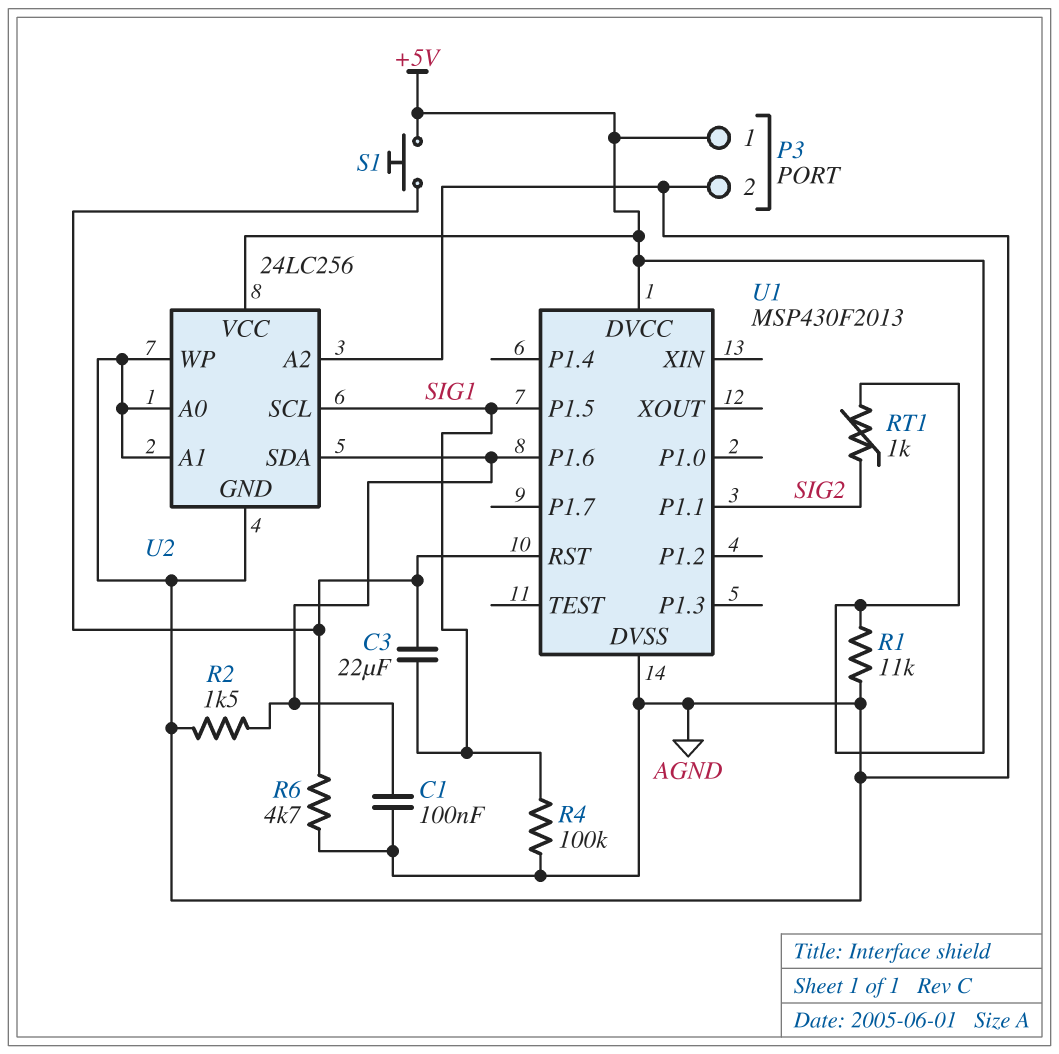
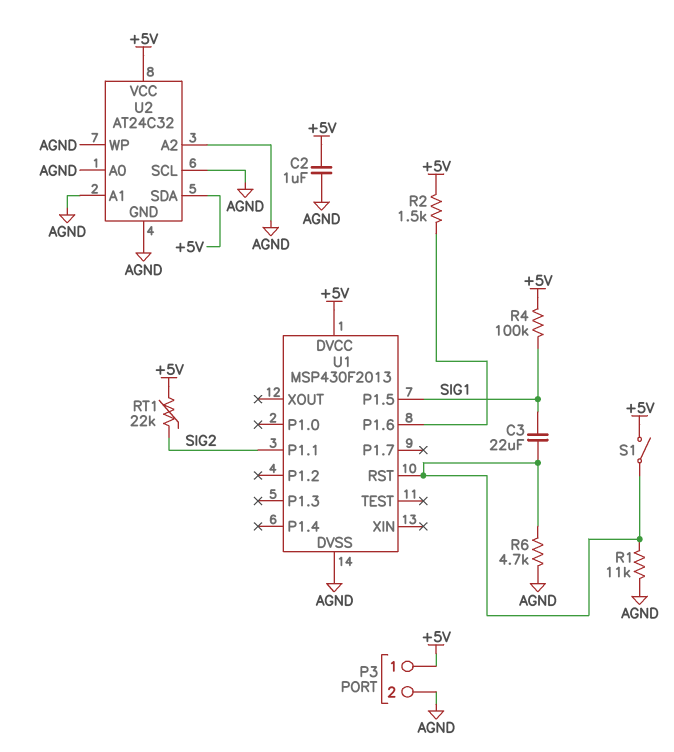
C1: 100nF (AGND, U1/P1.6) -> none
C2: none -> 1uF (+5V, AGND)
R1: 11k (+5V, AGND) -> 11k (AGND, U1/RST)
R2: 1.5k (AGND, U1/P1.6) -> 1.5k (+5V, U1/P1.6)
R4: 100k (AGND, SIG1) -> 100k (+5V, SIG1)
RT1: 1k (+5V, SIG2) -> 22k (+5V, SIG2)
S1: button (+5V, U1/RST) -> switch (+5V, U1/RST)
U2: 24LC256 -> AT24C32
U2 pin SCL: SIG1 -> AGND
U2 pin SDA: U1/P1.6 -> +5V

